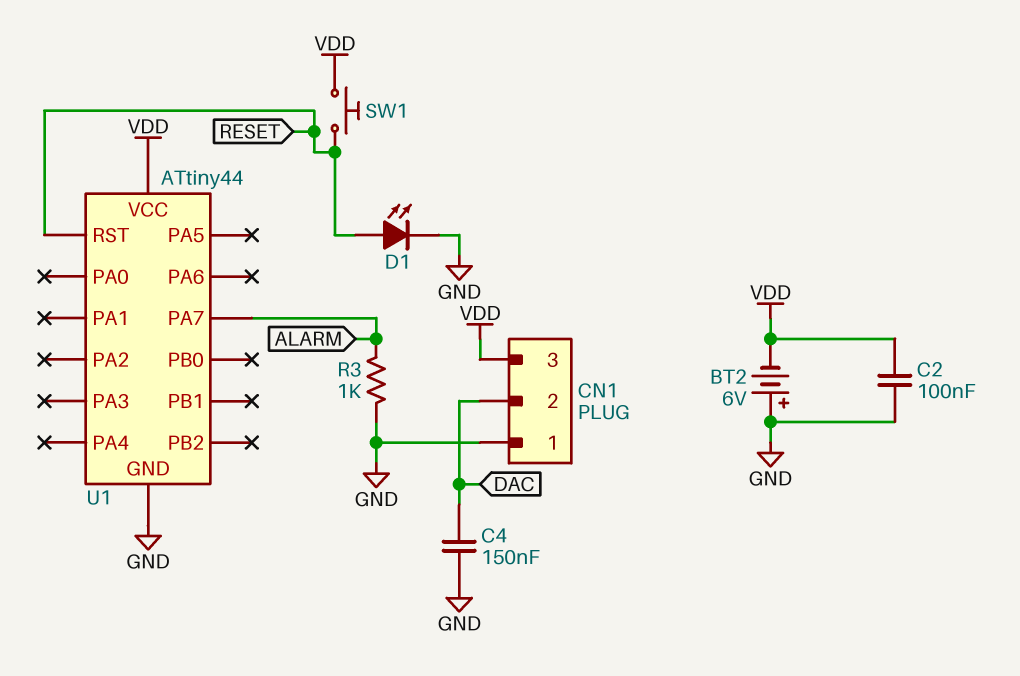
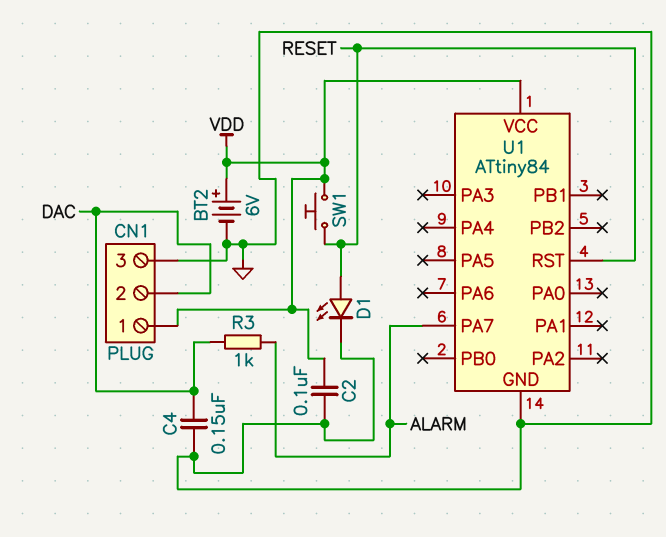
BT2: 6V (plus GND, minus VDD) -> 6V (plus VDD, minus GND)
CN1 pin 1: GND -> VDD
CN1 pin 3: VDD -> GND
R3: 1k (ALARM, GND) -> 1k (ALARM, DAC)
U1: ATtiny44 -> ATtiny84

